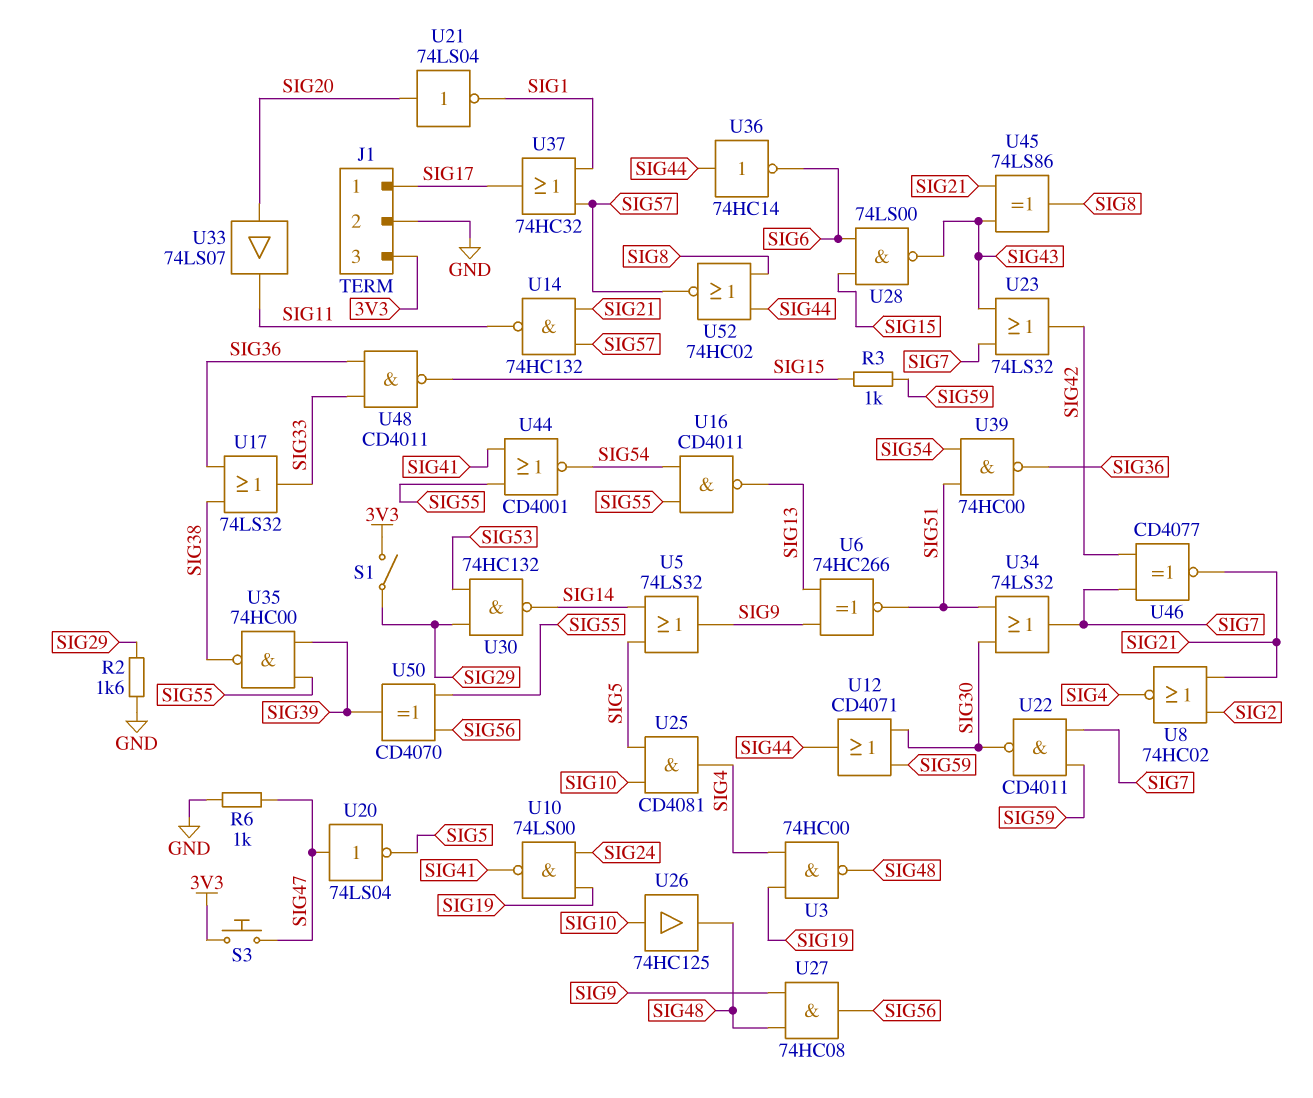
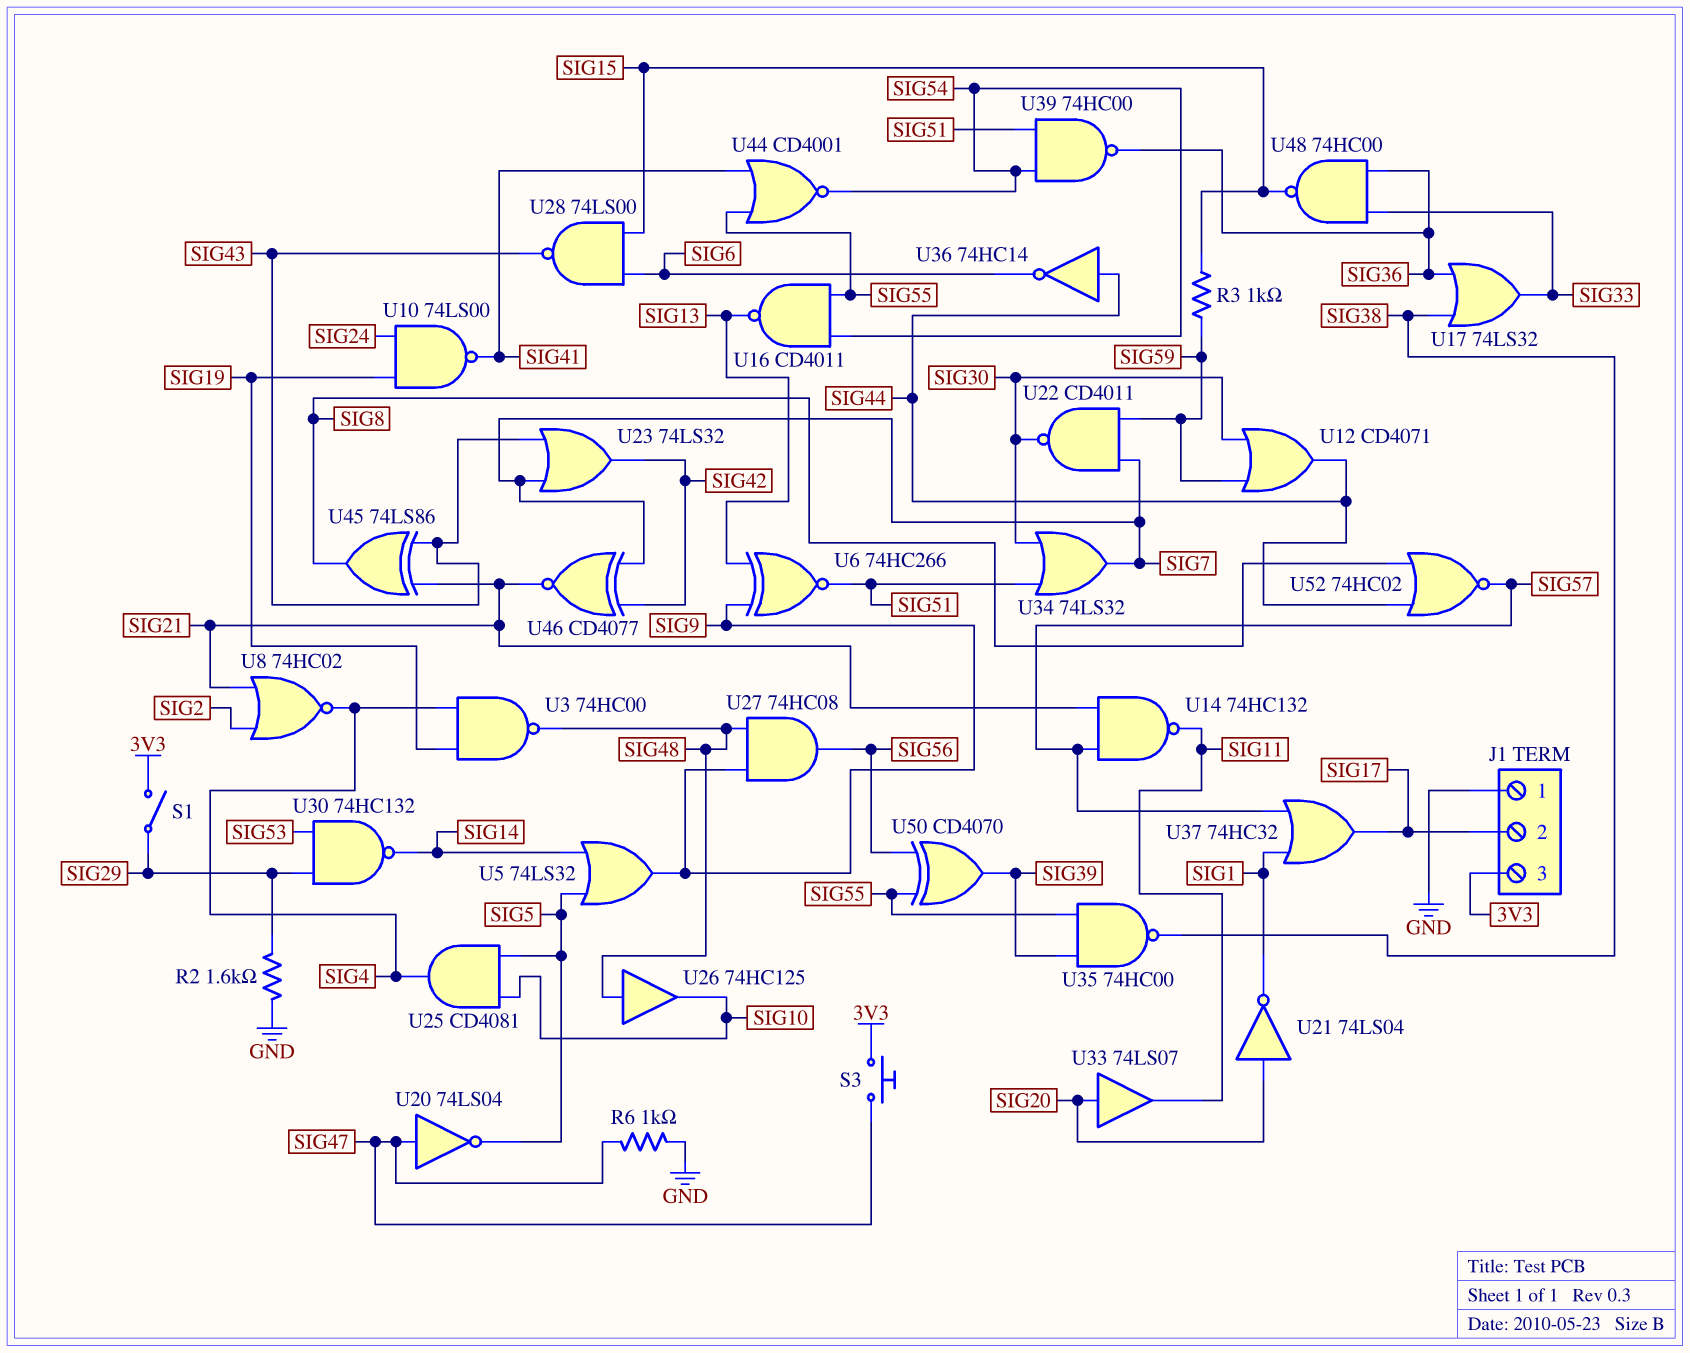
J1 pin 1: SIG17 -> GND
J1 pin 2: GND -> SIG17
U26: buffer 74HC125 (in SIG10, out SIG48) -> buffer 74HC125 (in SIG48, out SIG10)
U48: NAND CD4011 (in SIG33, in SIG36, out SIG15) -> NAND 74HC00 (in SIG33, in SIG36, out SIG15)

